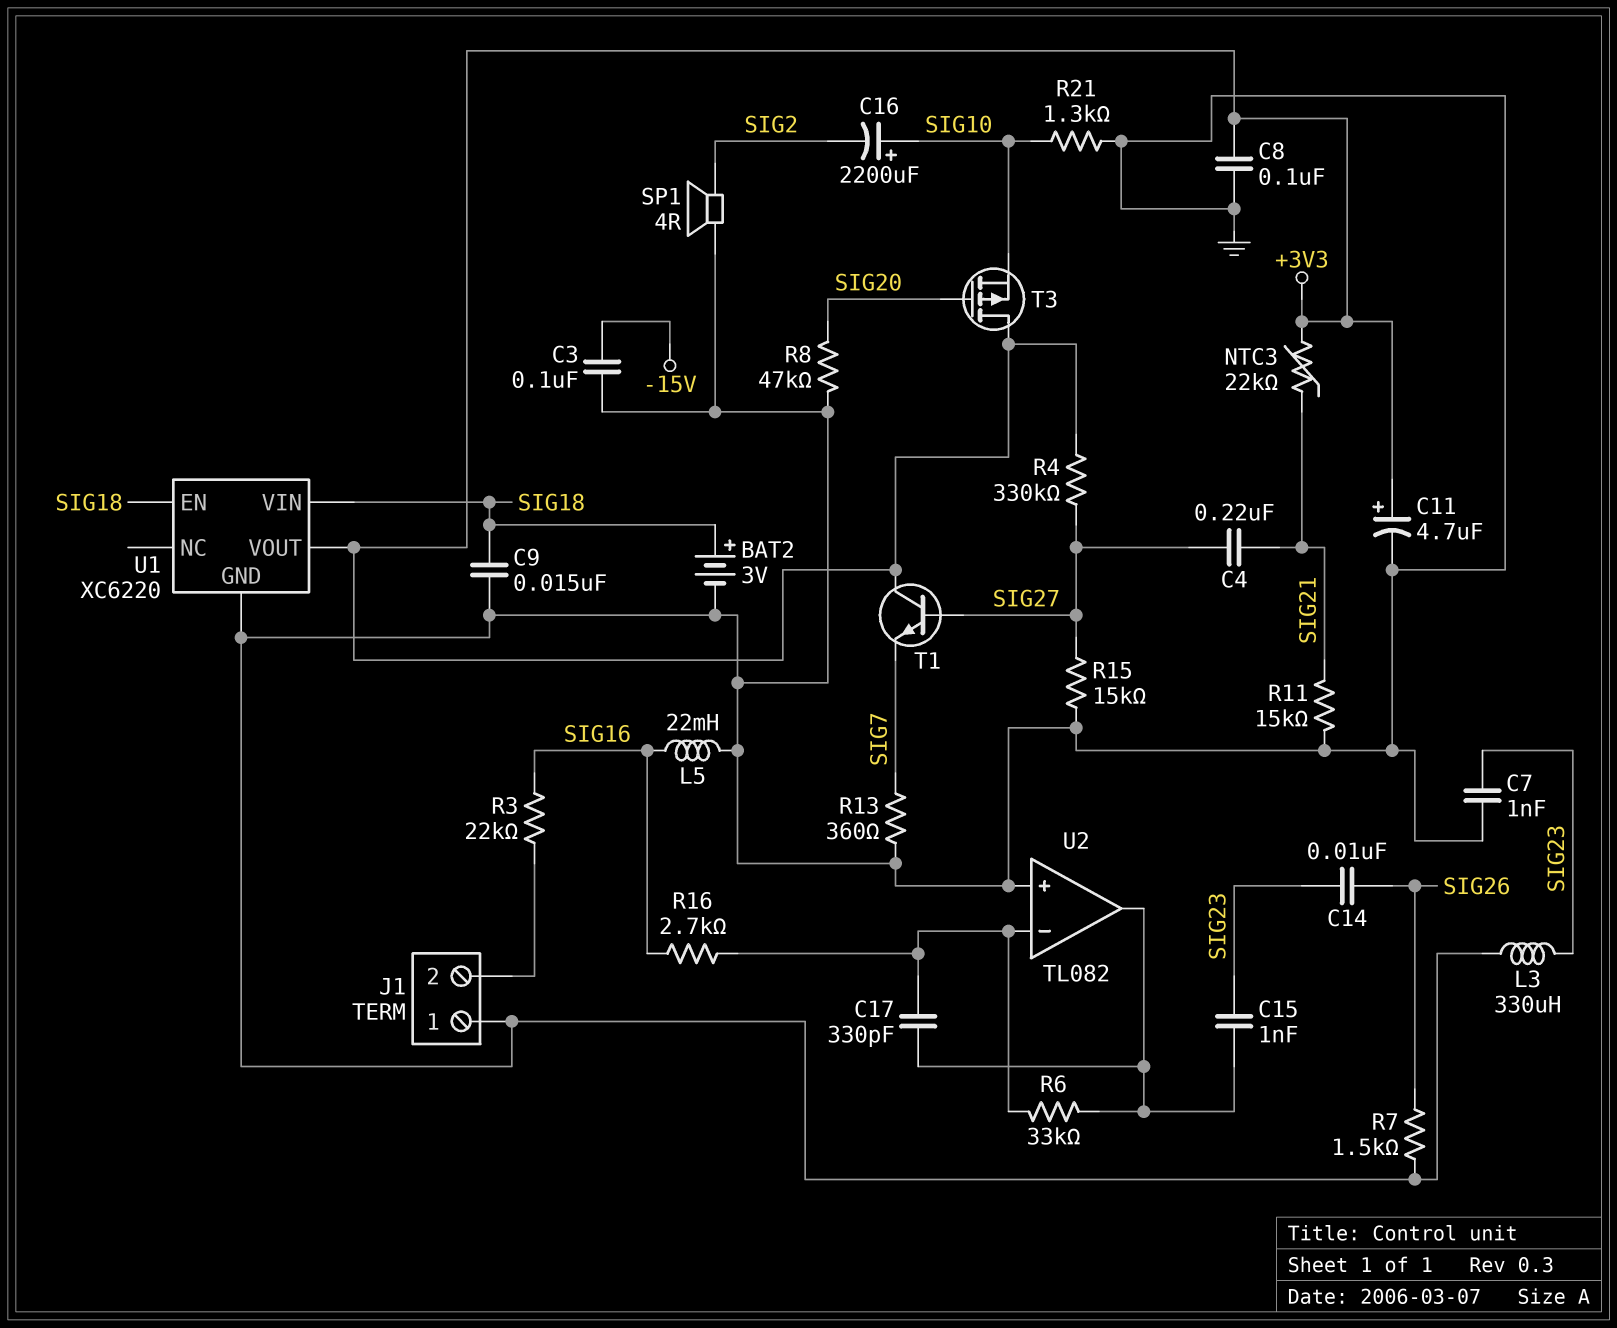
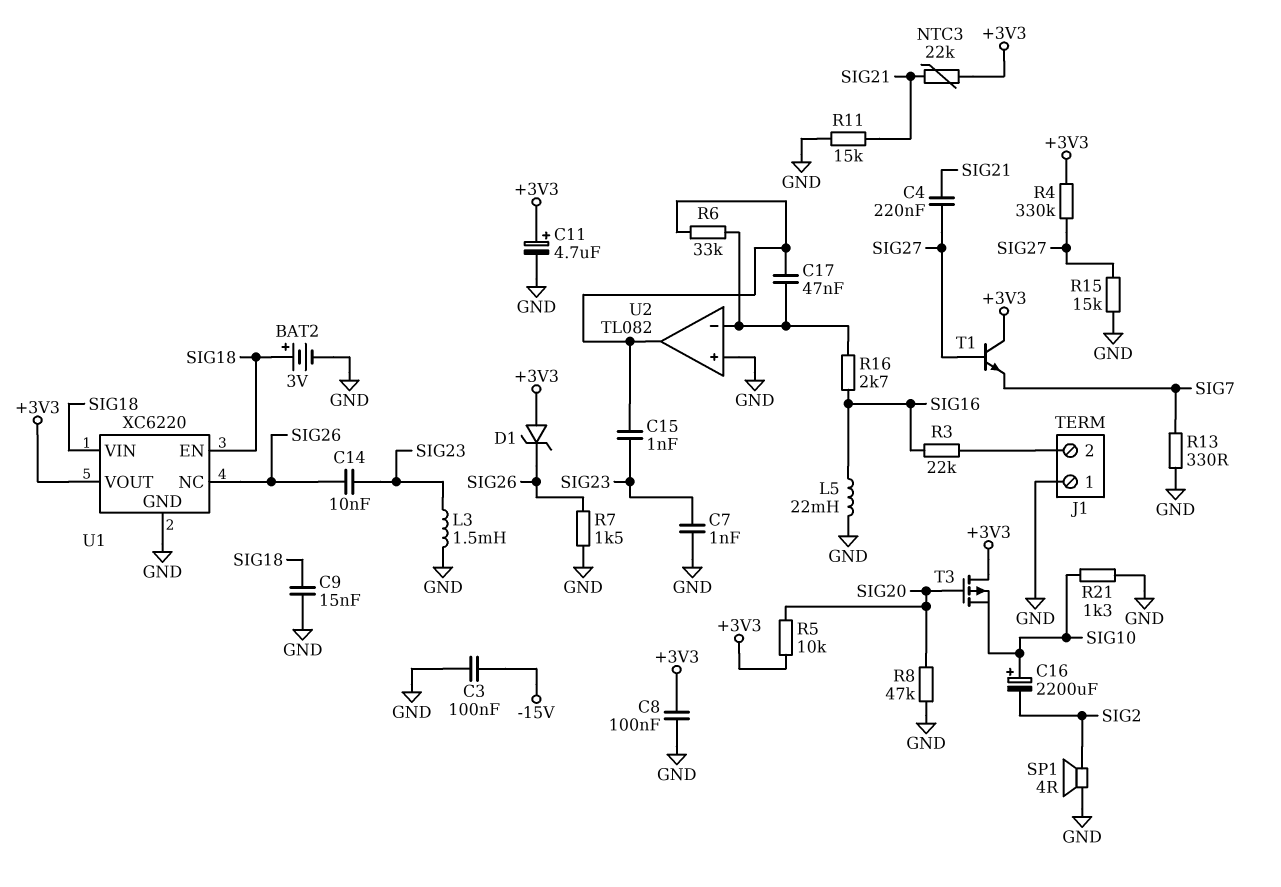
C17: 330pF (U2/in-, U2/out) -> 47nF (U2/in-, U2/out)
D1: none -> zener (A +3V3, K SIG26)
L3: 330uH (GND, SIG23) -> 1.5mH (GND, SIG23)
R5: none -> 10k (+3V3, SIG20)
R13: 360 (GND, SIG7) -> 330 (GND, SIG7)
U1 pin NC: none -> SIG26

